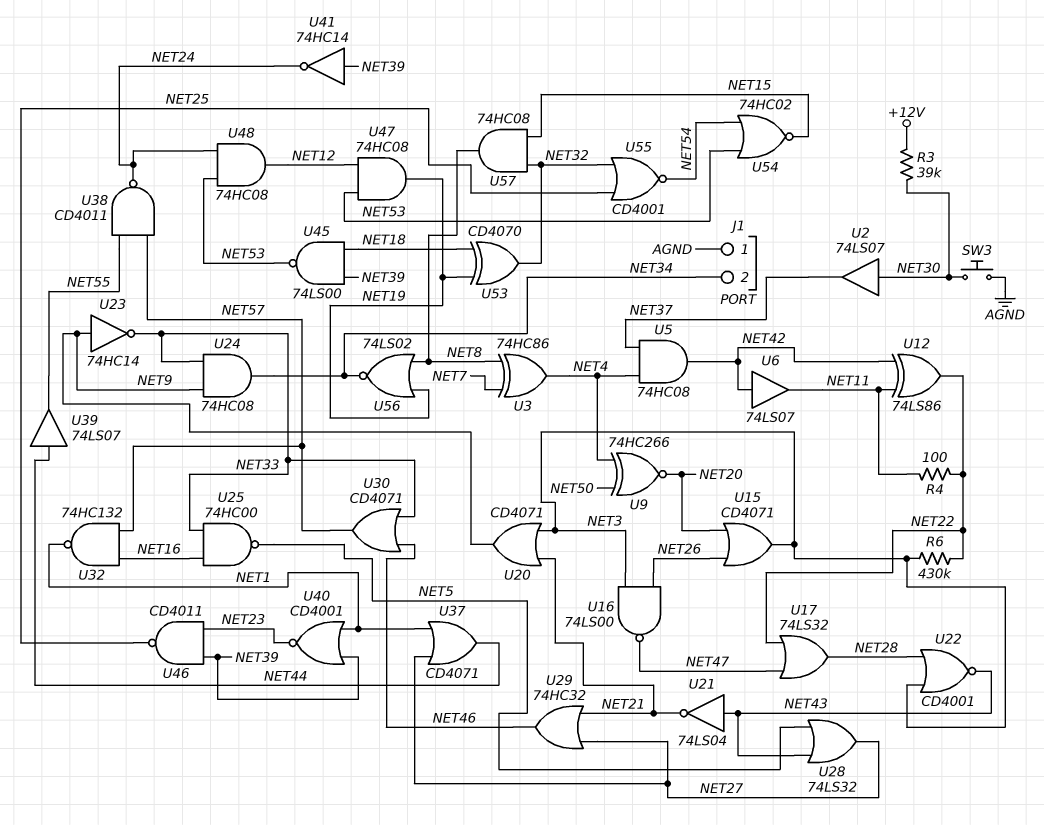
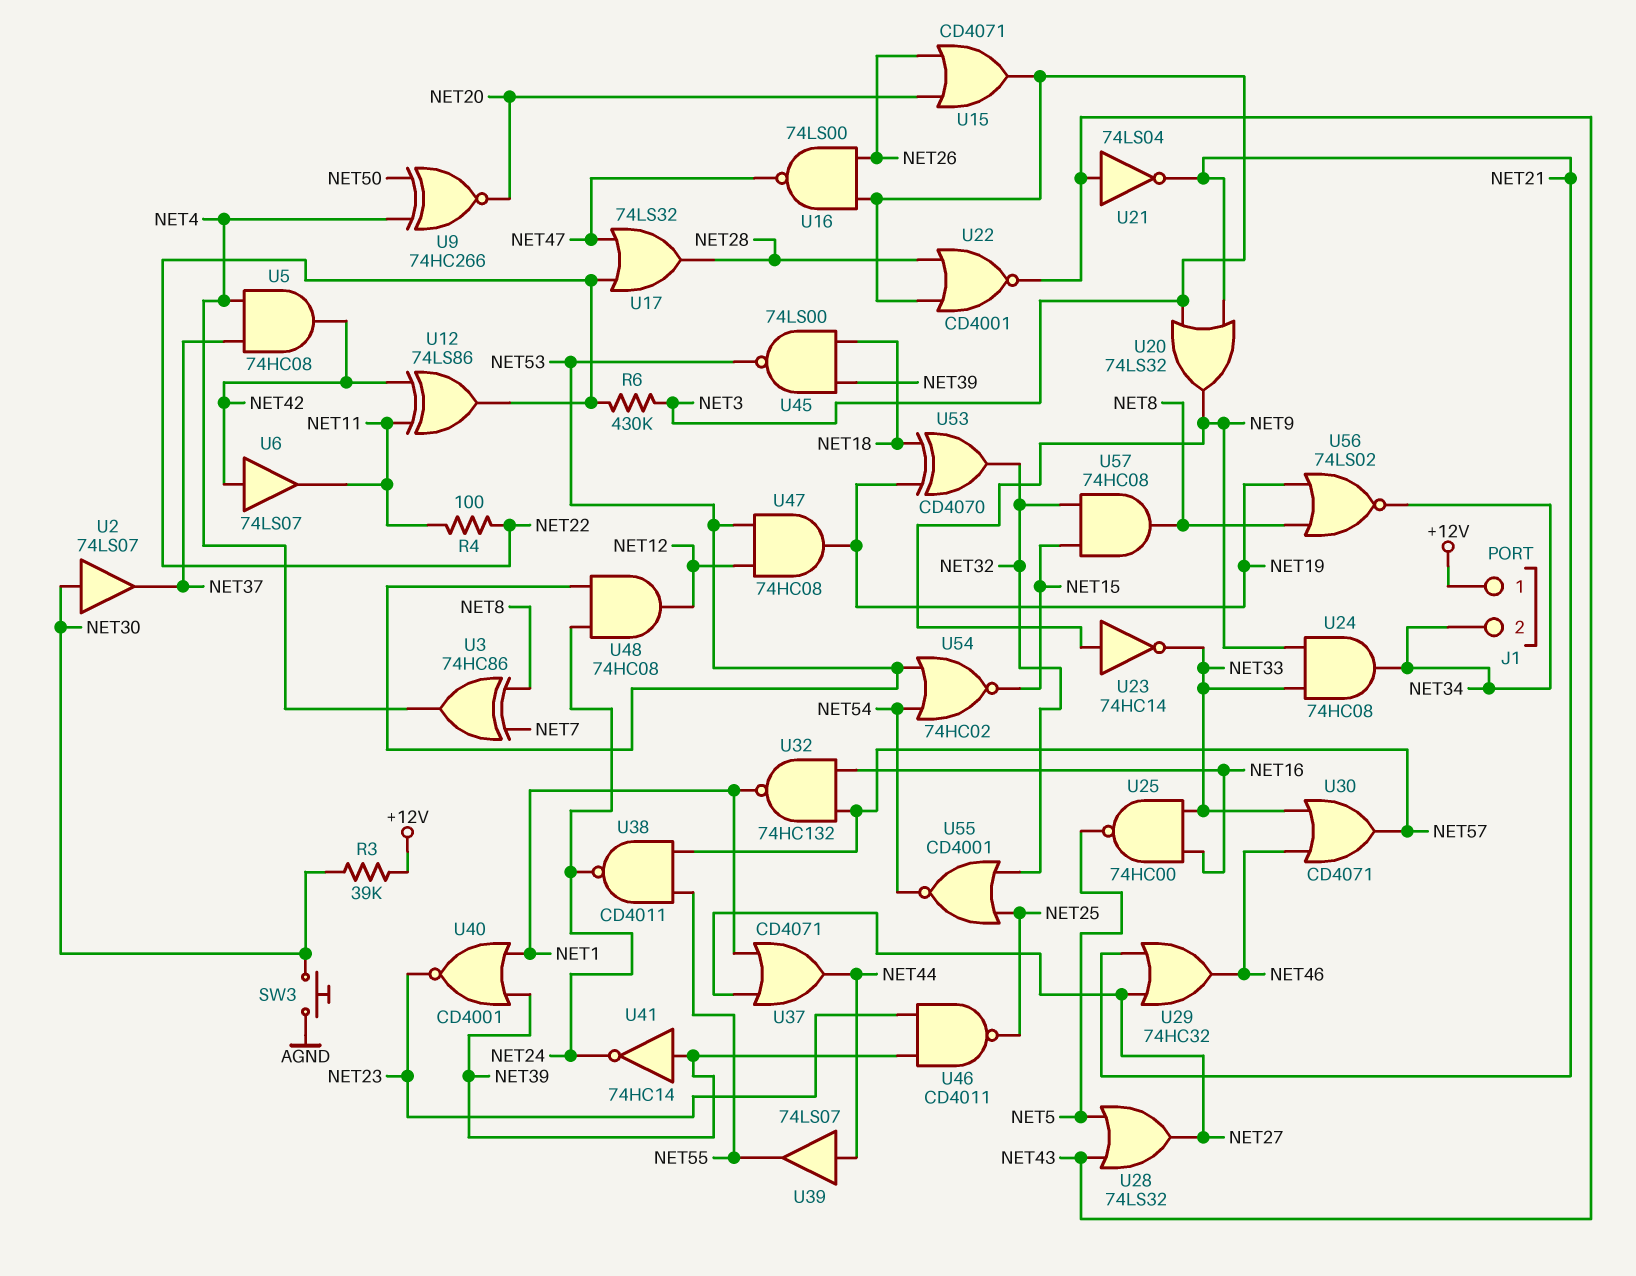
J1 pin 1: AGND -> +12V
U20: OR CD4071 (in NET3, in NET21, out NET9) -> OR 74LS32 (in NET3, in NET21, out NET9)

